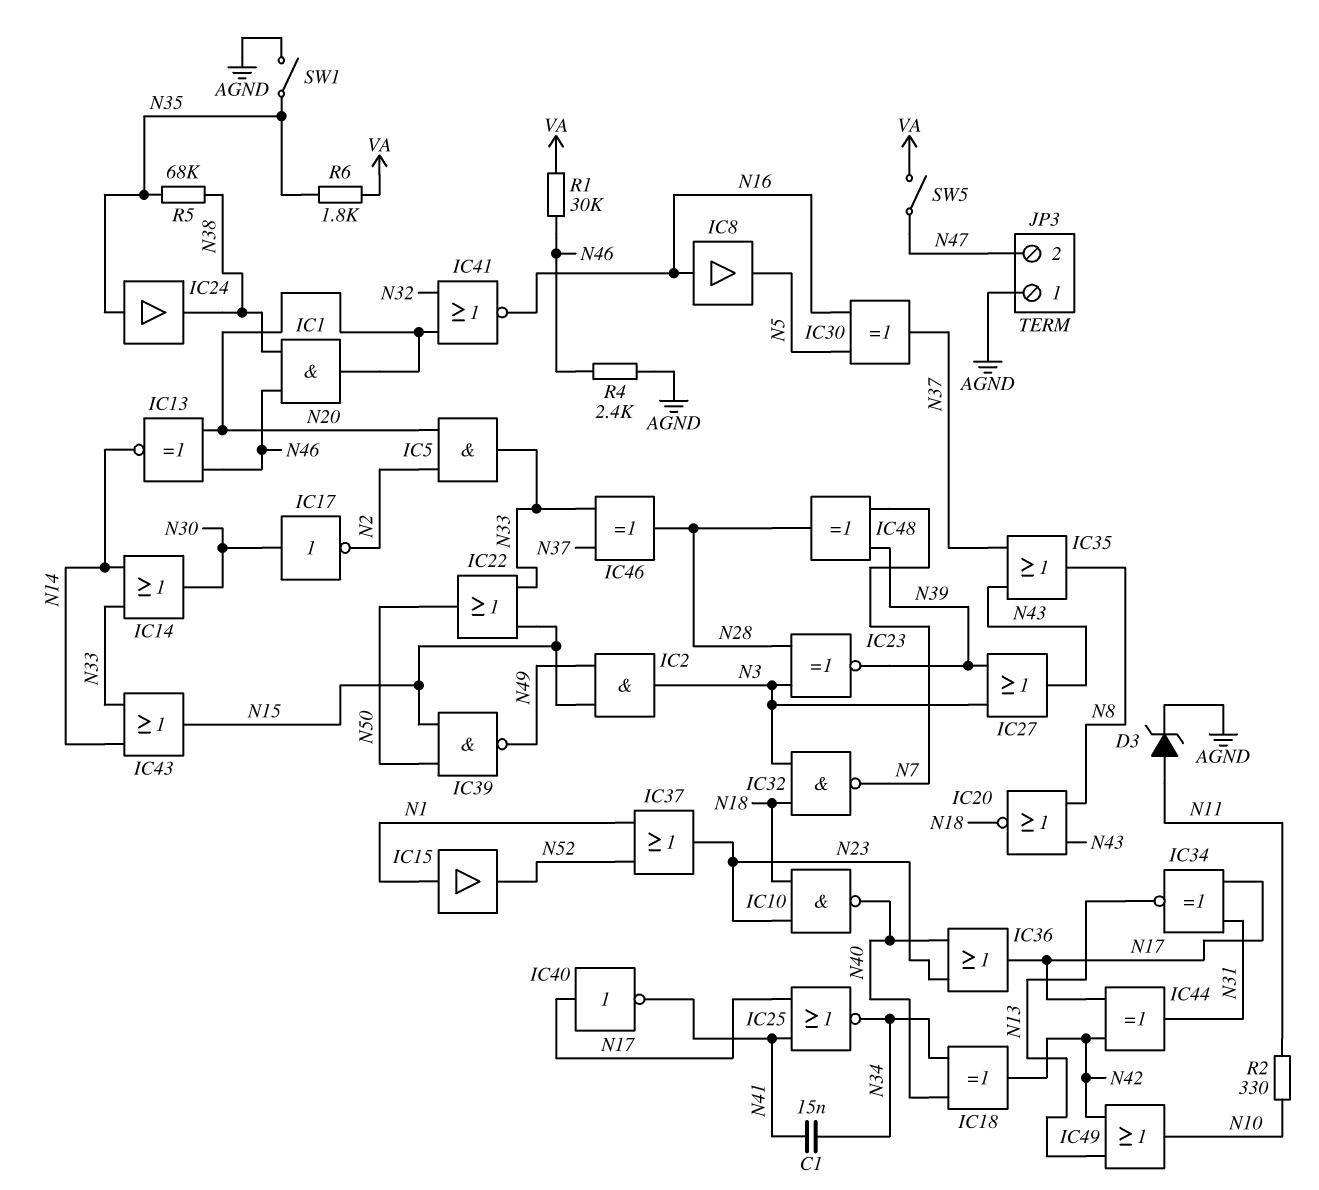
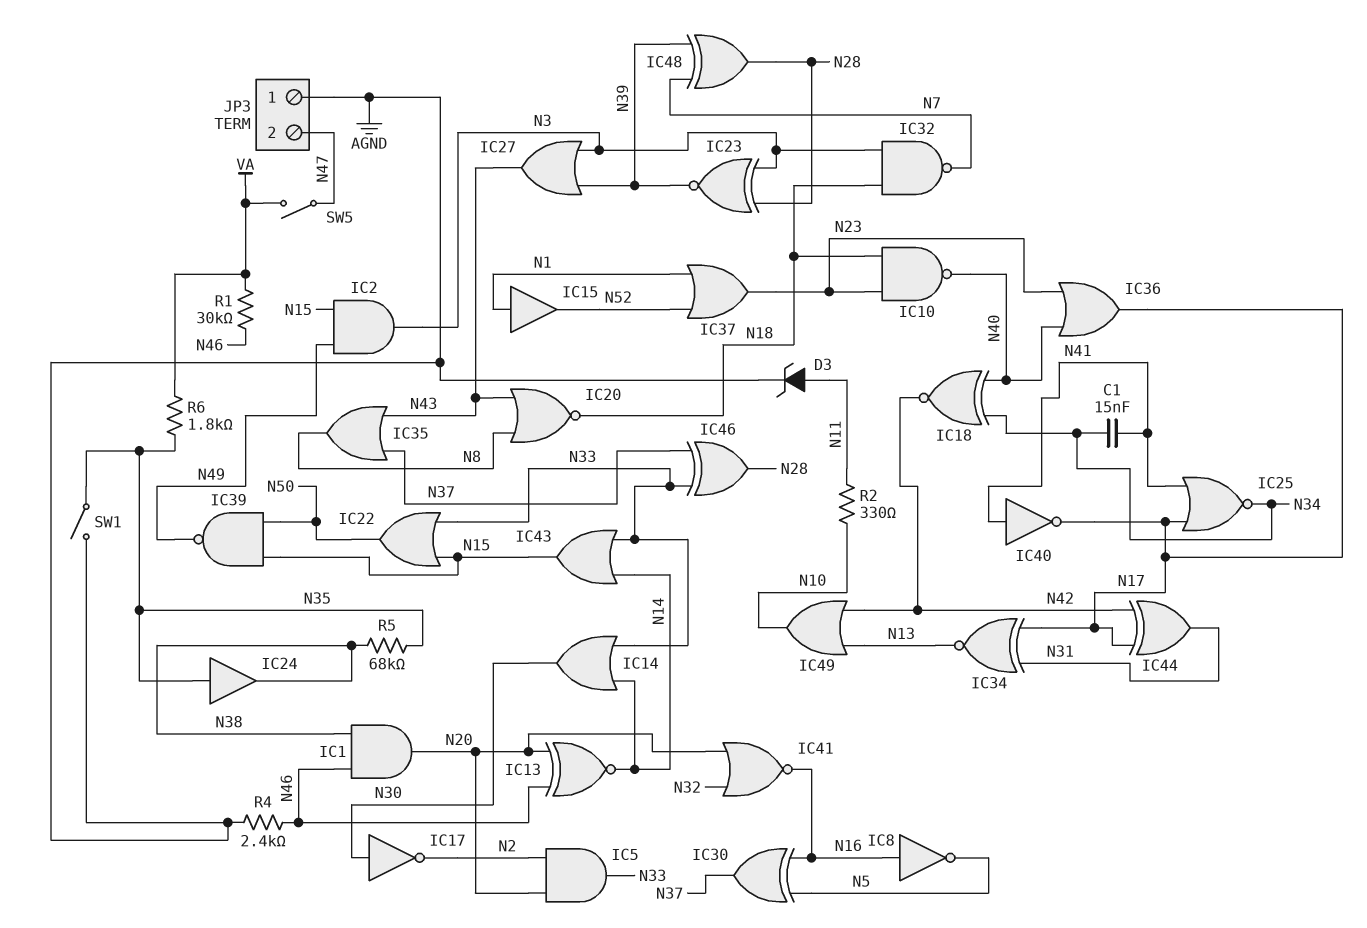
IC8: buffer (in N16, out N5) -> NOT (in N16, out N5)
IC18: XOR (in N34, in N40, out N42) -> XNOR (in N34, in N40, out N42)
IC40: NOT (in N17, out N41) -> NOT (in N41, out N17)

